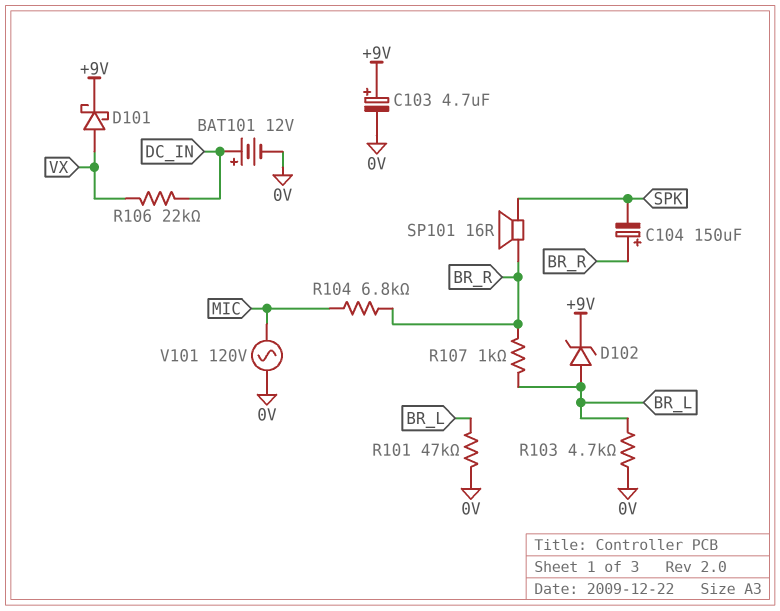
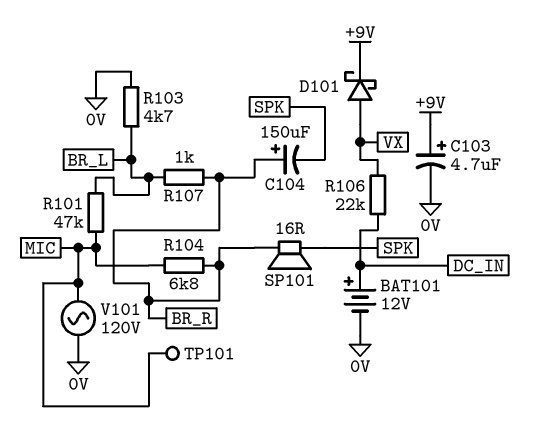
D102: zener (A BR_L, K +9V) -> none
R101: 47k (0V, BR_L) -> 47k (BR_L, MIC)
TP101: none -> test point (MIC)

